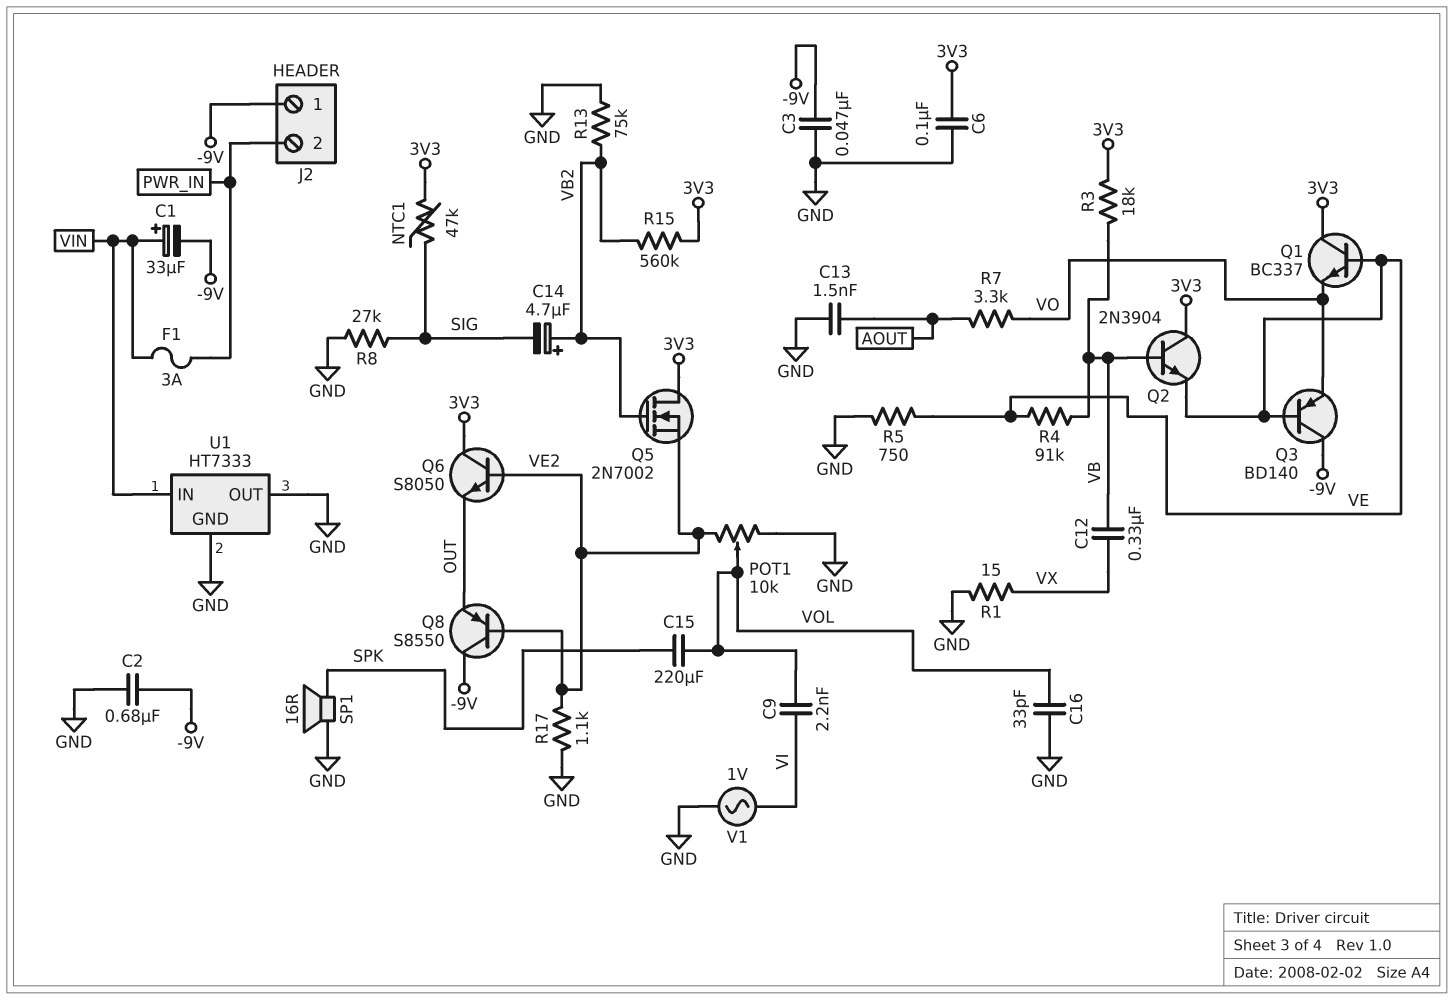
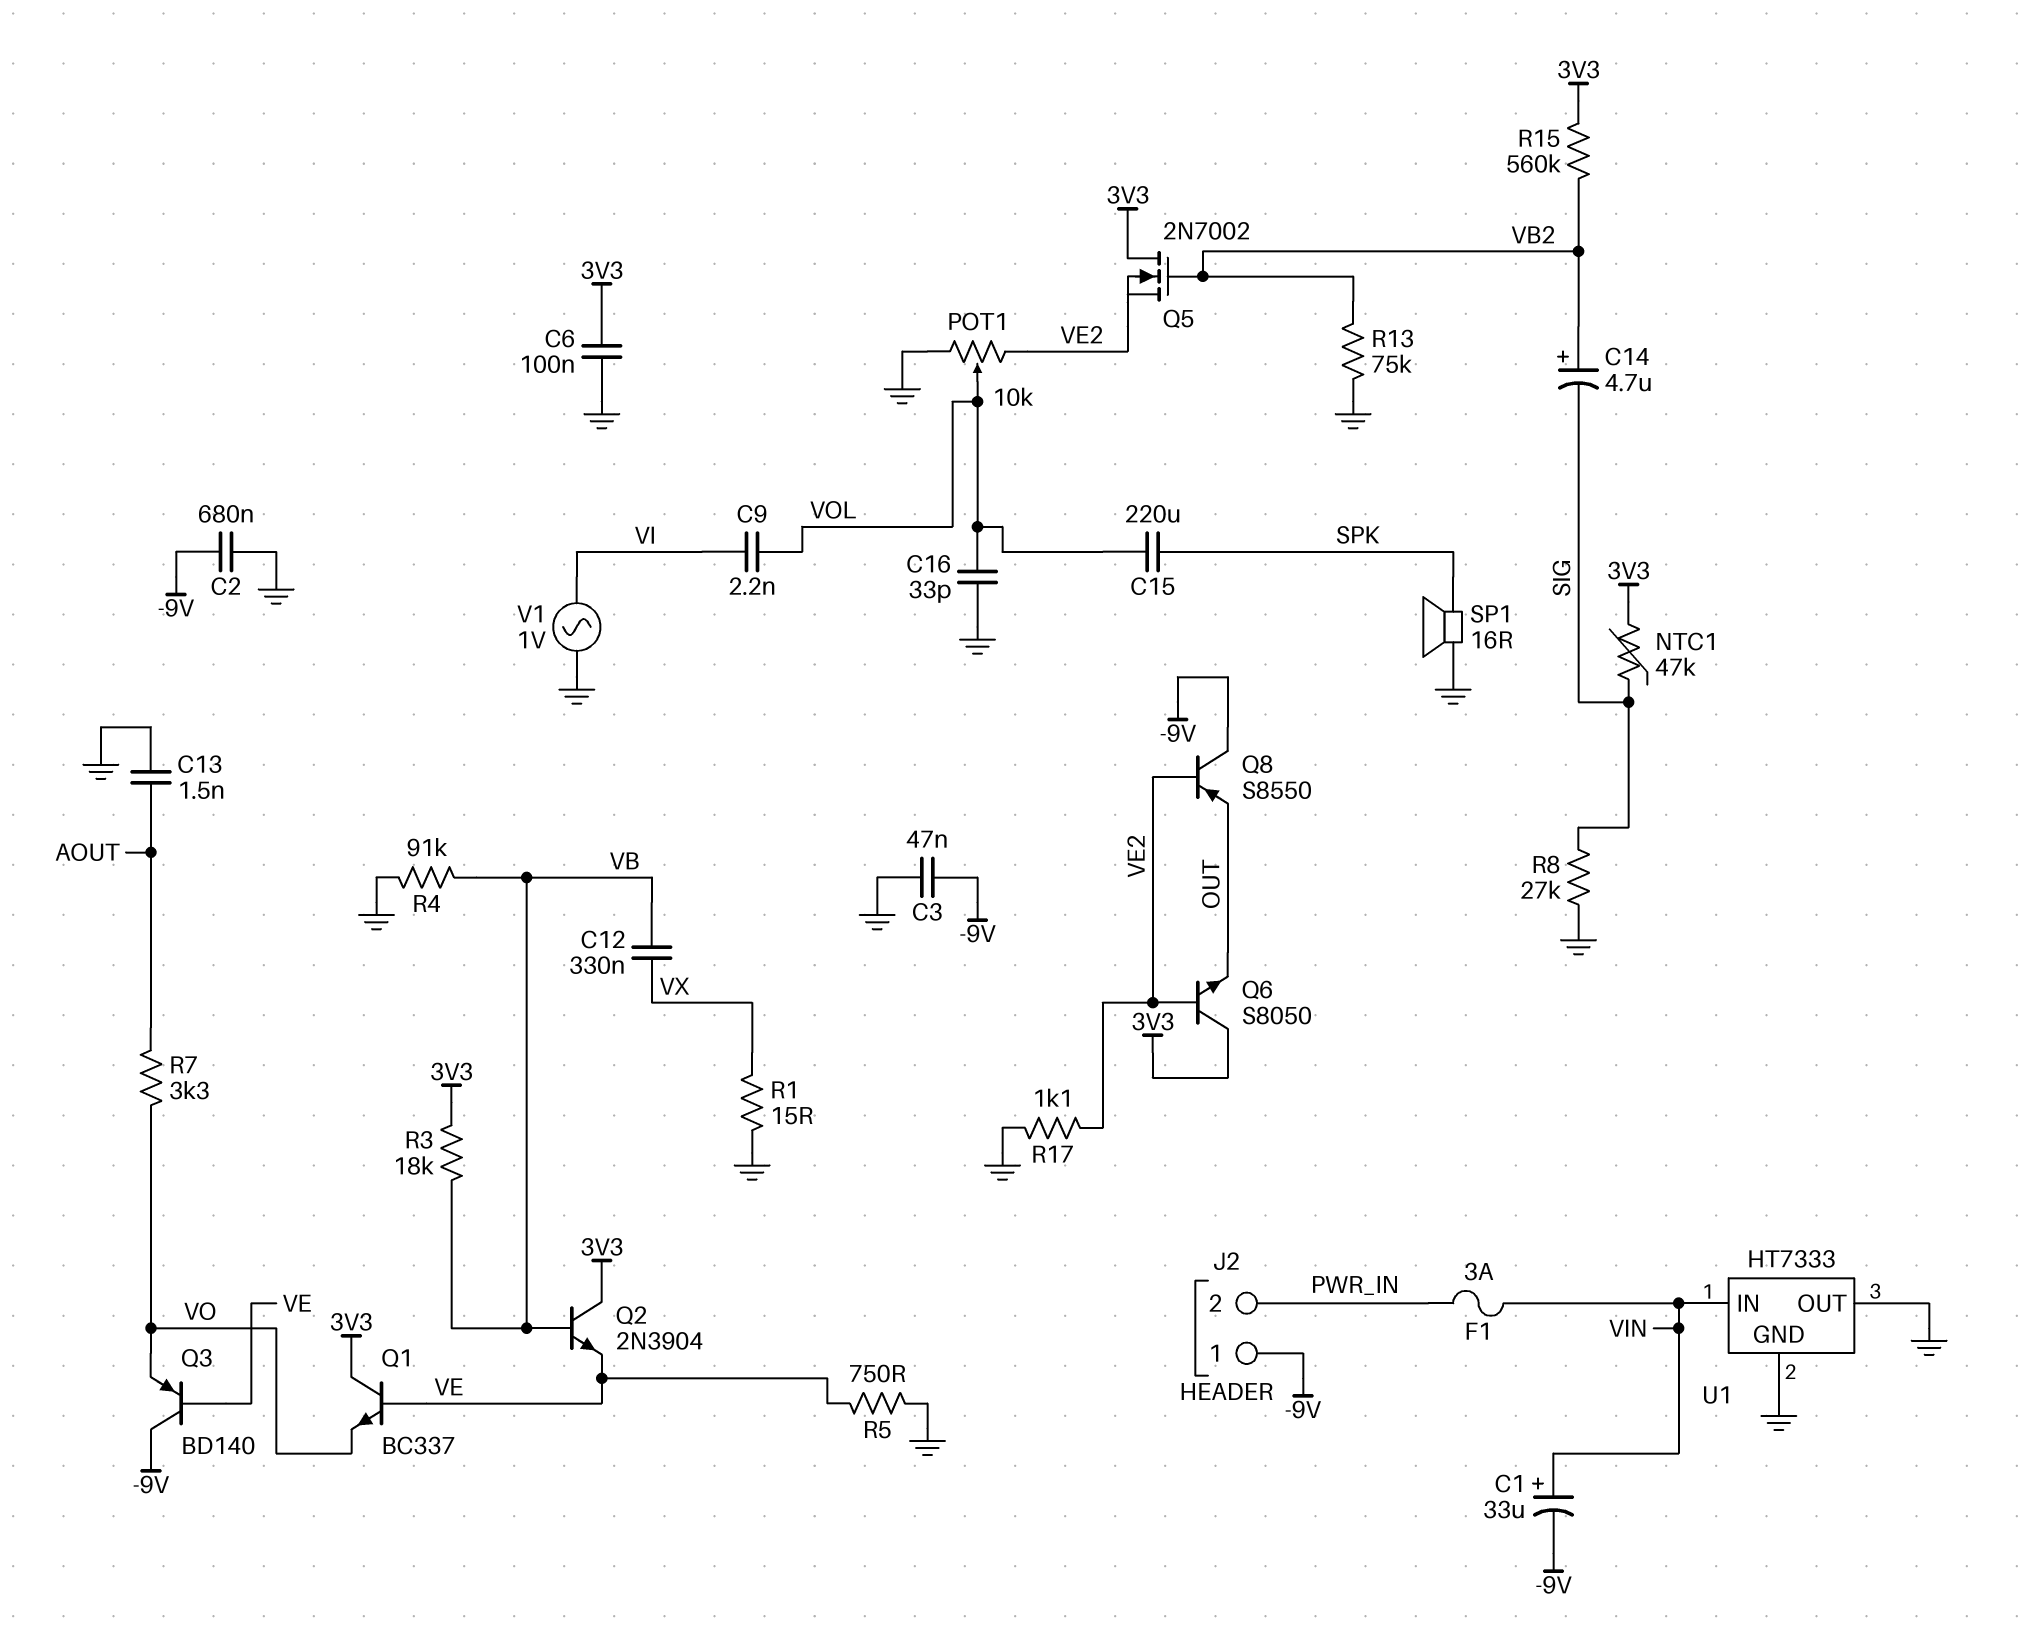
R4: 91k (VB, VE) -> 91k (GND, VB)

